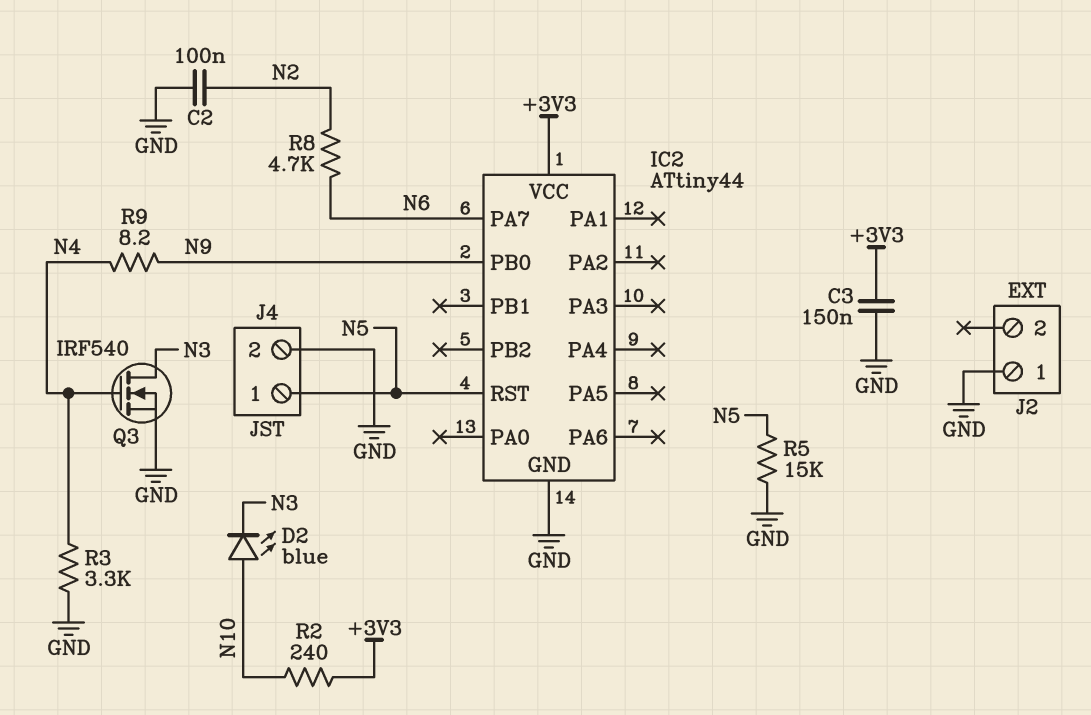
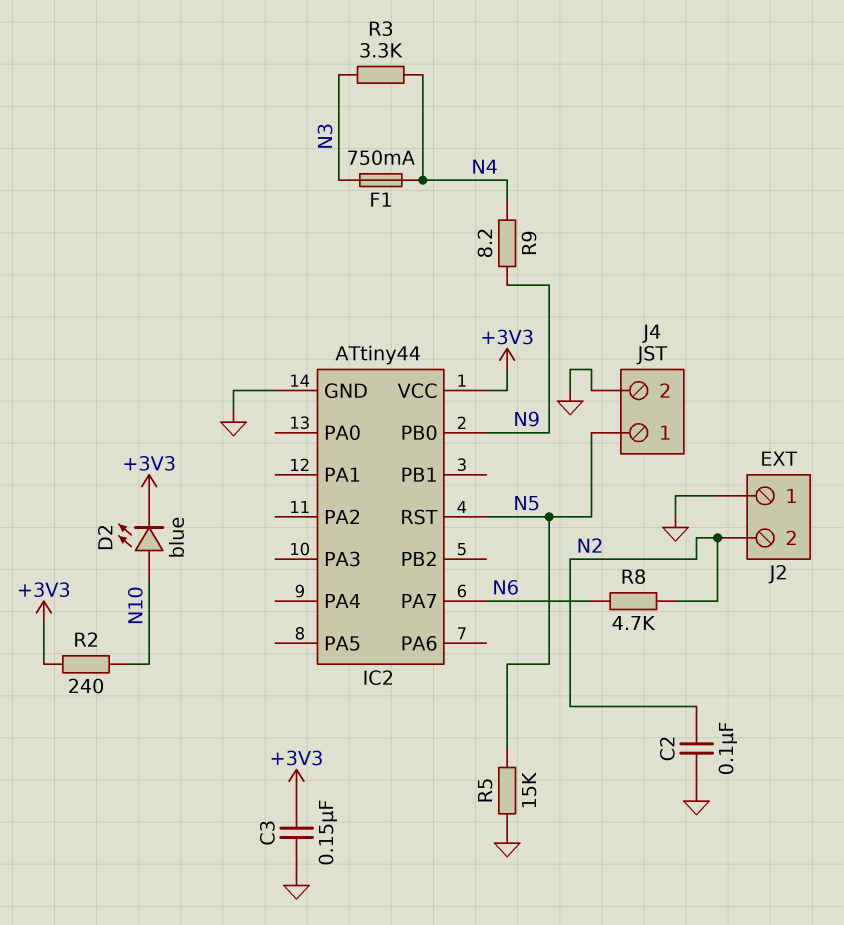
D2: LED blue (A N10, K N3) -> LED blue (A N10, K +3V3)
F1: none -> 750mA (N3, N4)
J2 pin 2: none -> N2
Q3: NMOS IRF540 (G N4, D N3, S GND) -> none
R3: 3.3k (GND, N4) -> 3.3k (N3, N4)

